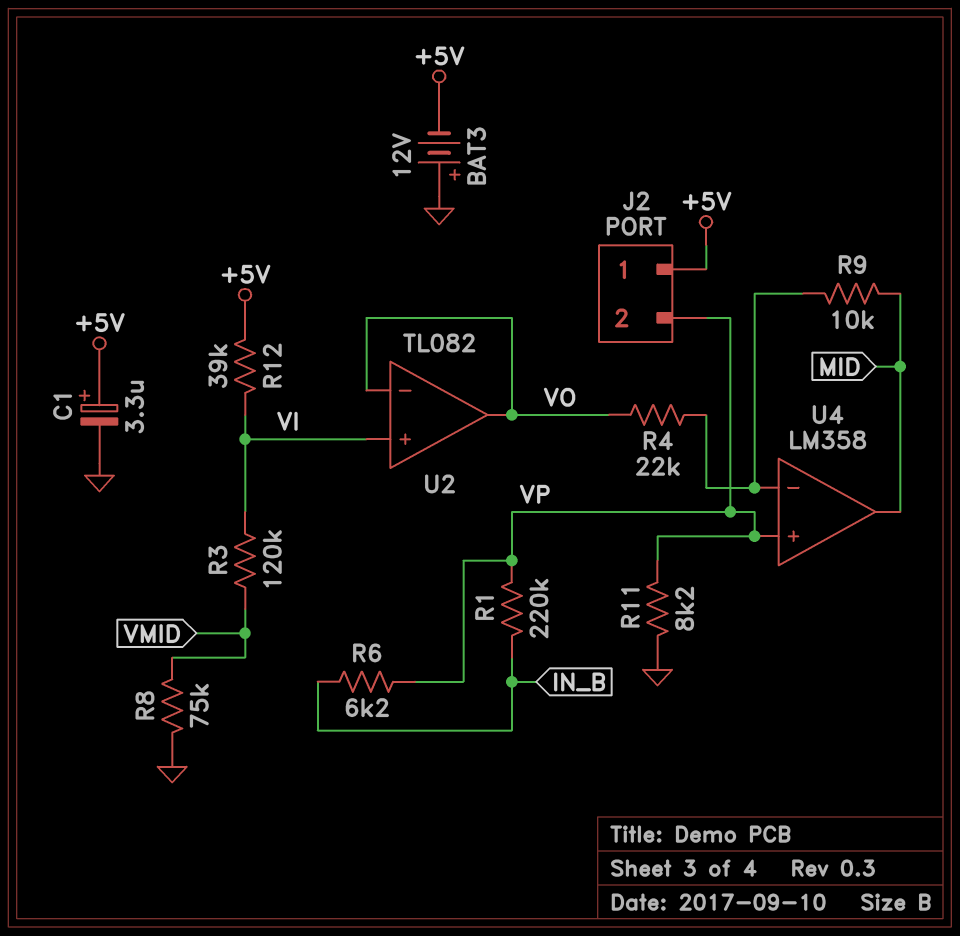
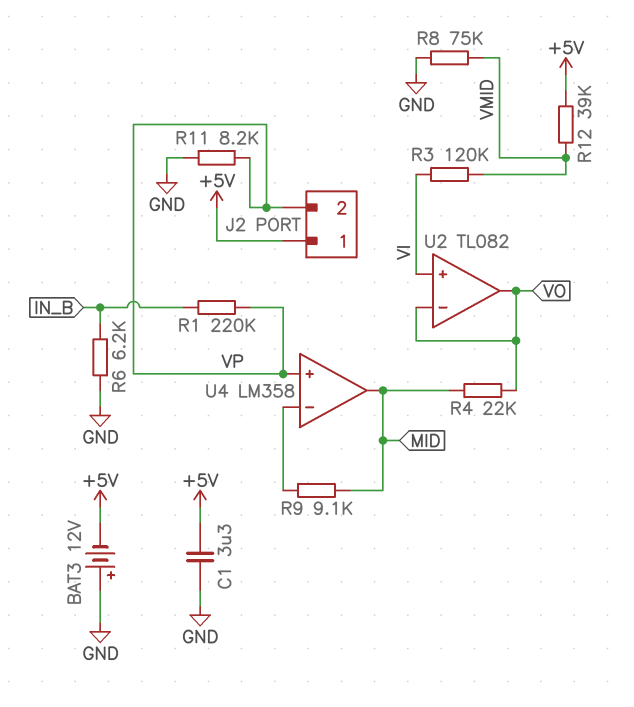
C1: 3.3uF (plus +5V, minus GND) -> 3.3uF (+5V, GND)
R4: 22k (U4/in-, VO) -> 22k (MID, VO)
R6: 6.2k (IN_B, VP) -> 6.2k (GND, IN_B)
R9: 10k (MID, U4/in-) -> 9.1k (MID, U4/in-)
R12: 39k (+5V, VI) -> 39k (+5V, VMID)

